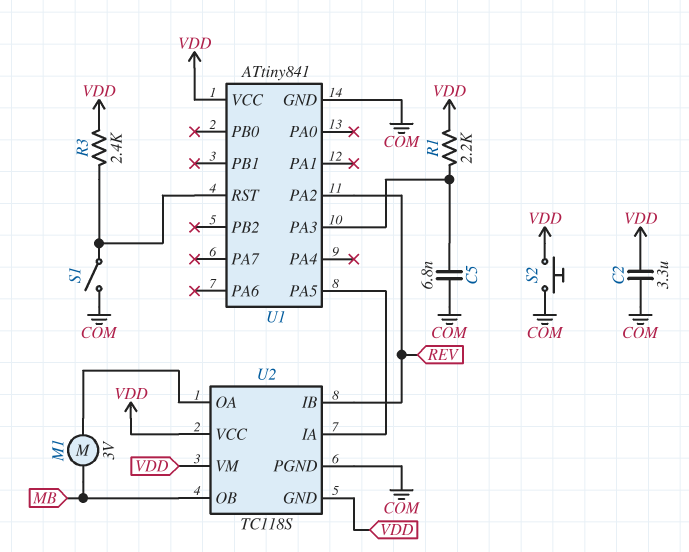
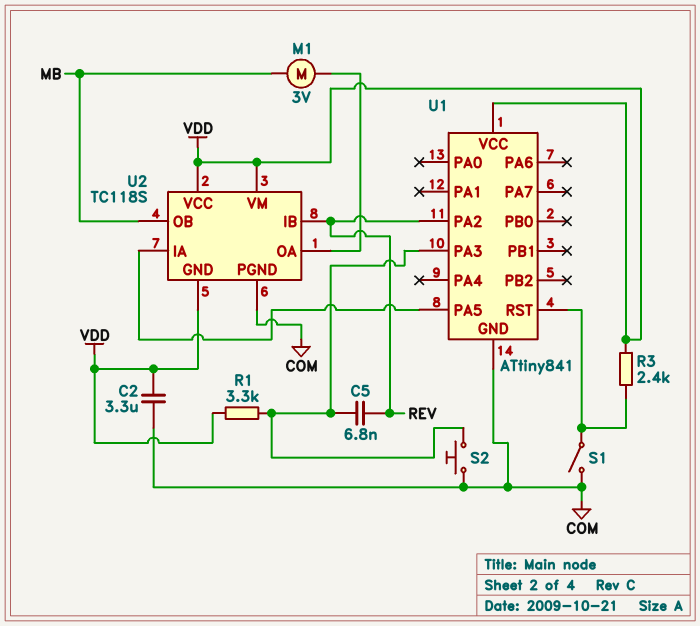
C5: 6.8nF (COM, U1/PA3) -> 6.8nF (REV, U1/PA3)
R1: 2.2k (U1/PA3, VDD) -> 3.3k (U1/PA3, VDD)
S2: button (COM, VDD) -> button (COM, U1/PA3)

